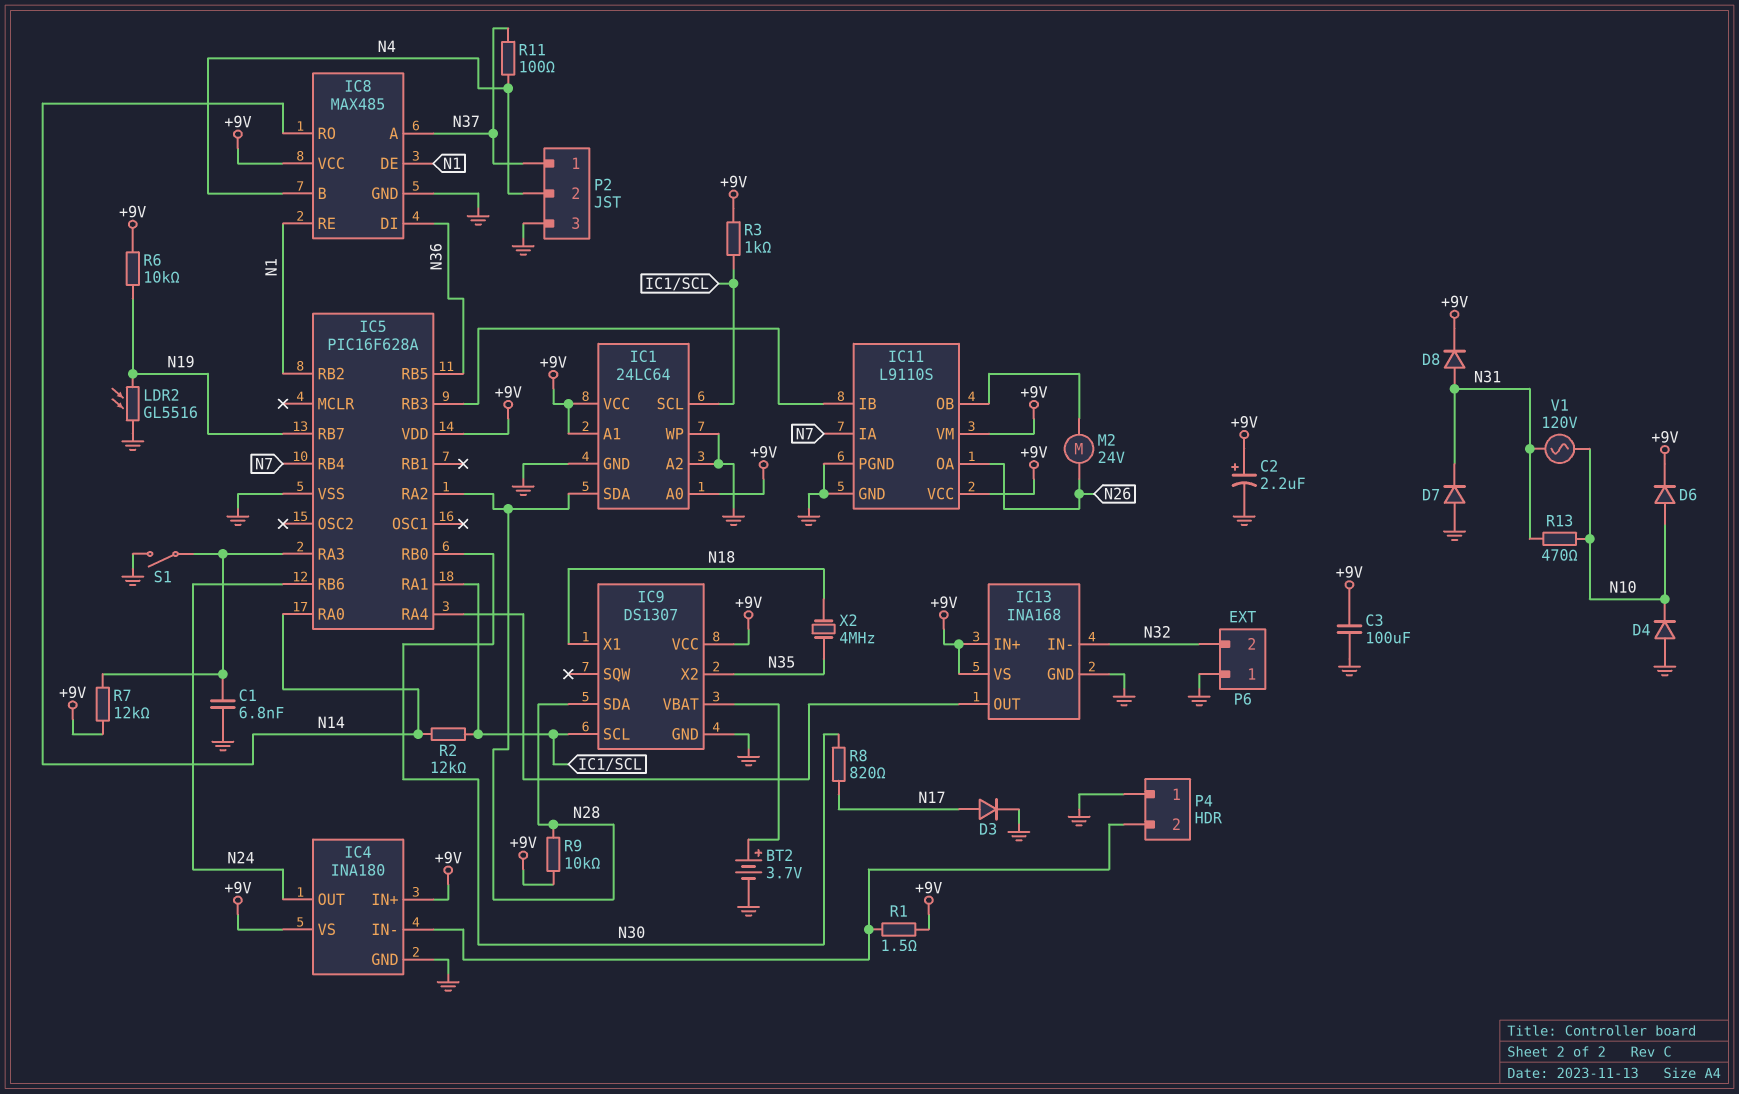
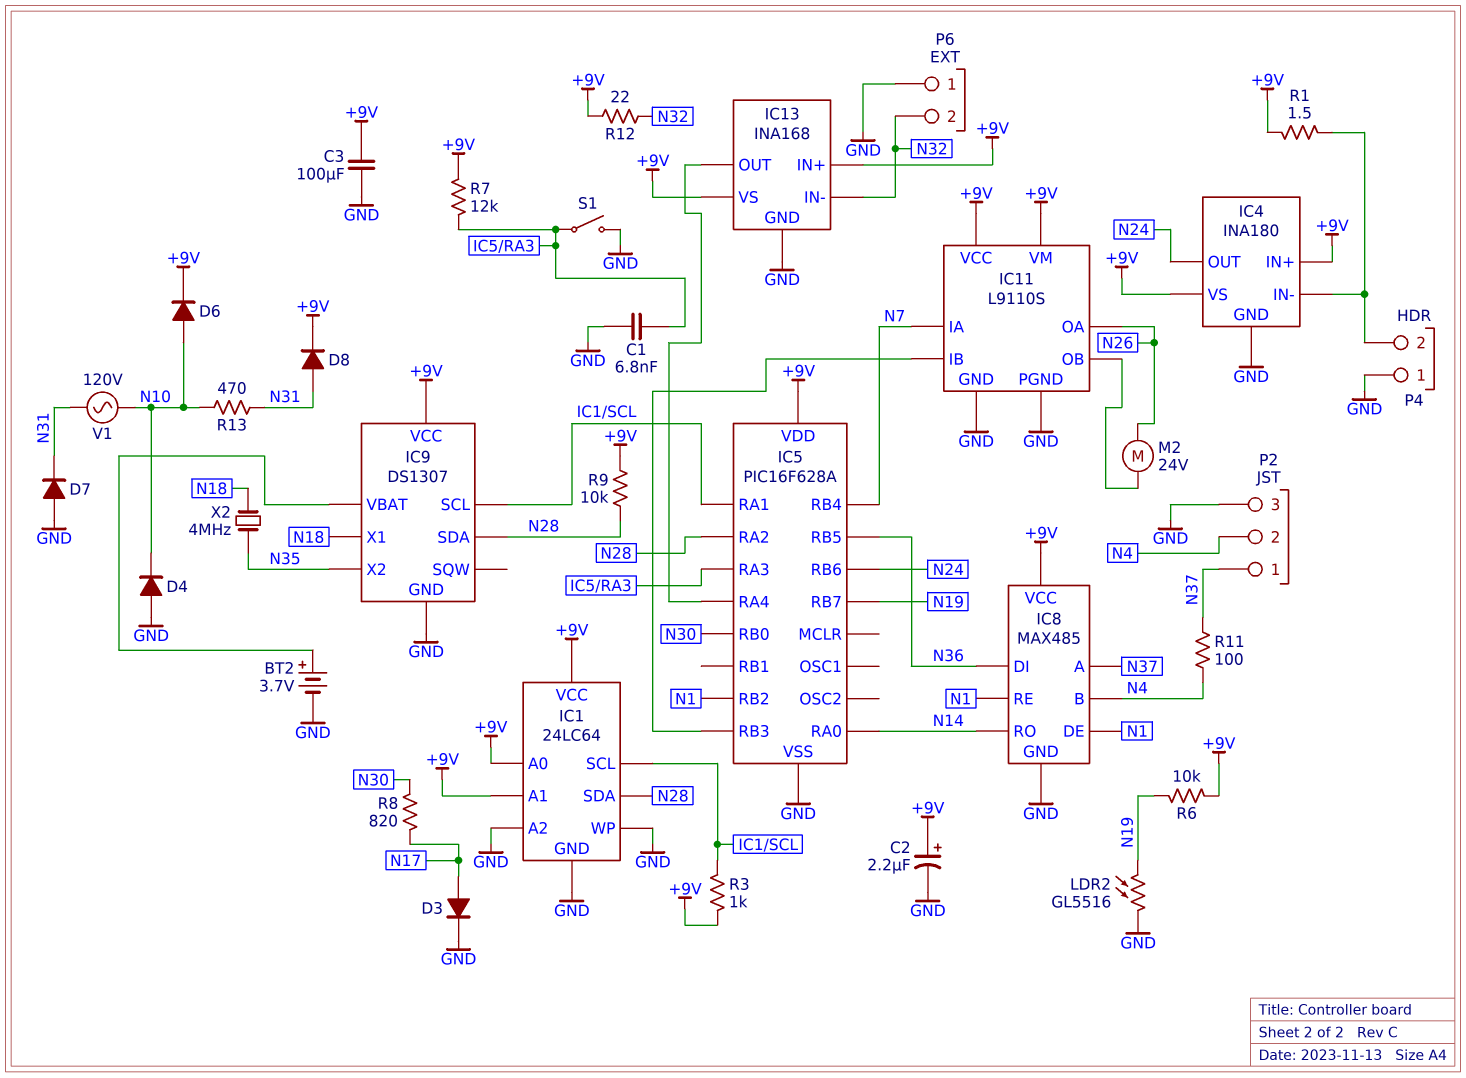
R2: 12k (IC1/SCL, N14) -> none
R12: none -> 22 (+9V, N32)

